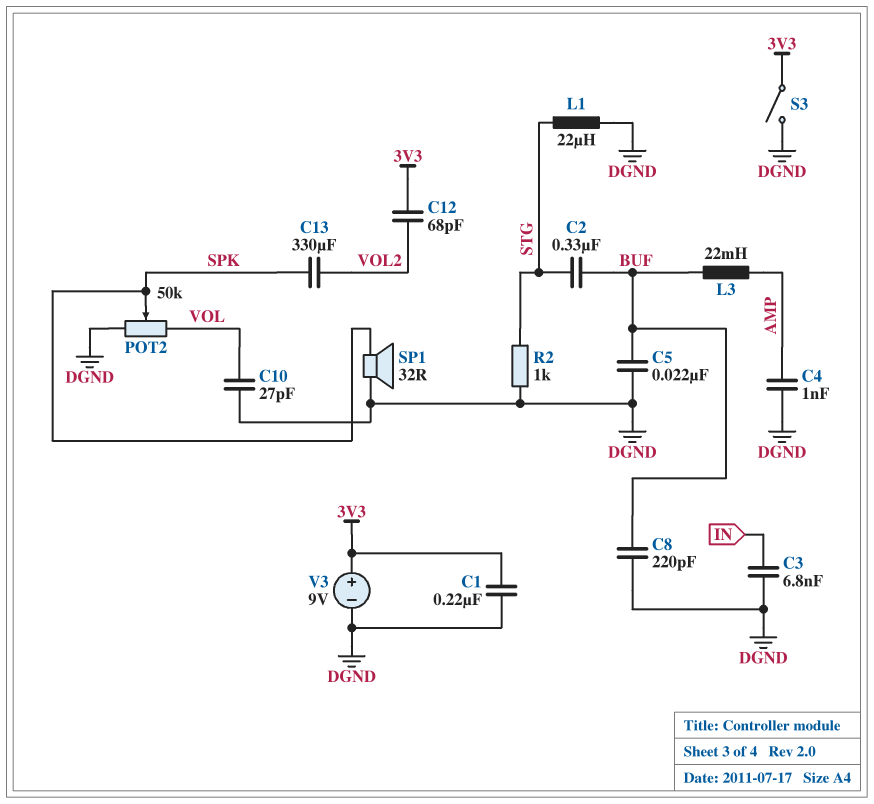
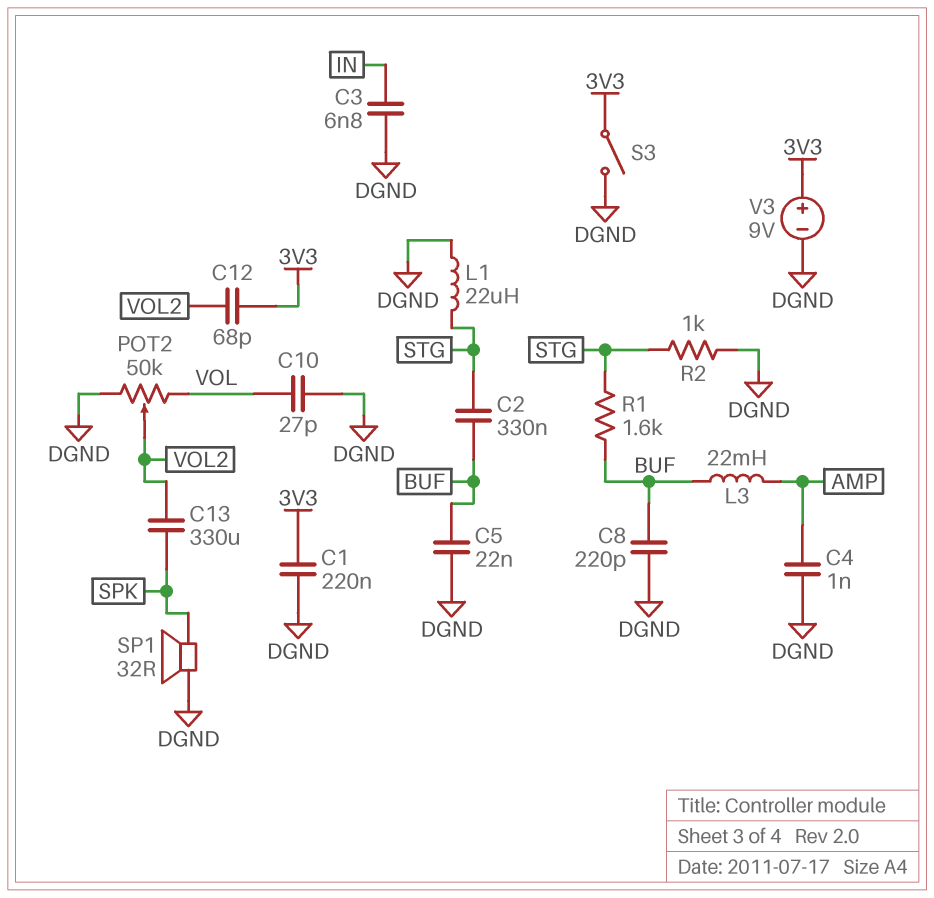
POT2: 50k (DGND, VOL, wiper SPK) -> 50k (DGND, VOL, wiper VOL2)
R1: none -> 1.6k (BUF, STG)

